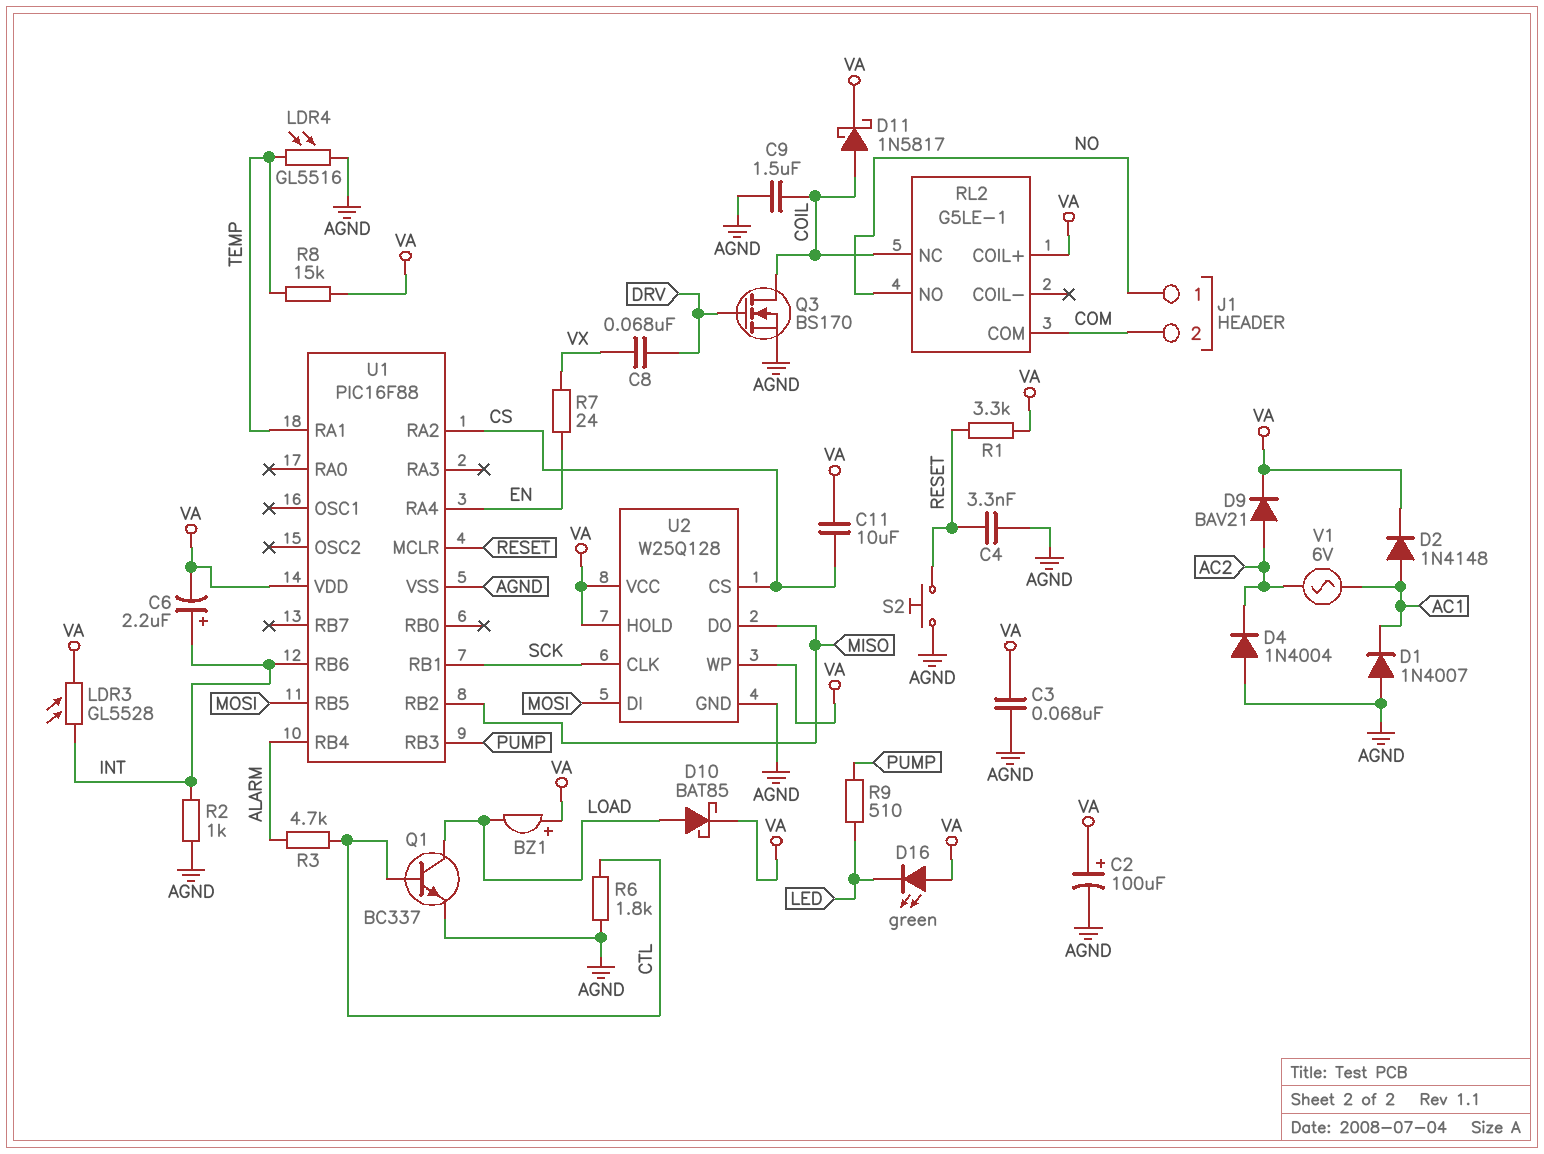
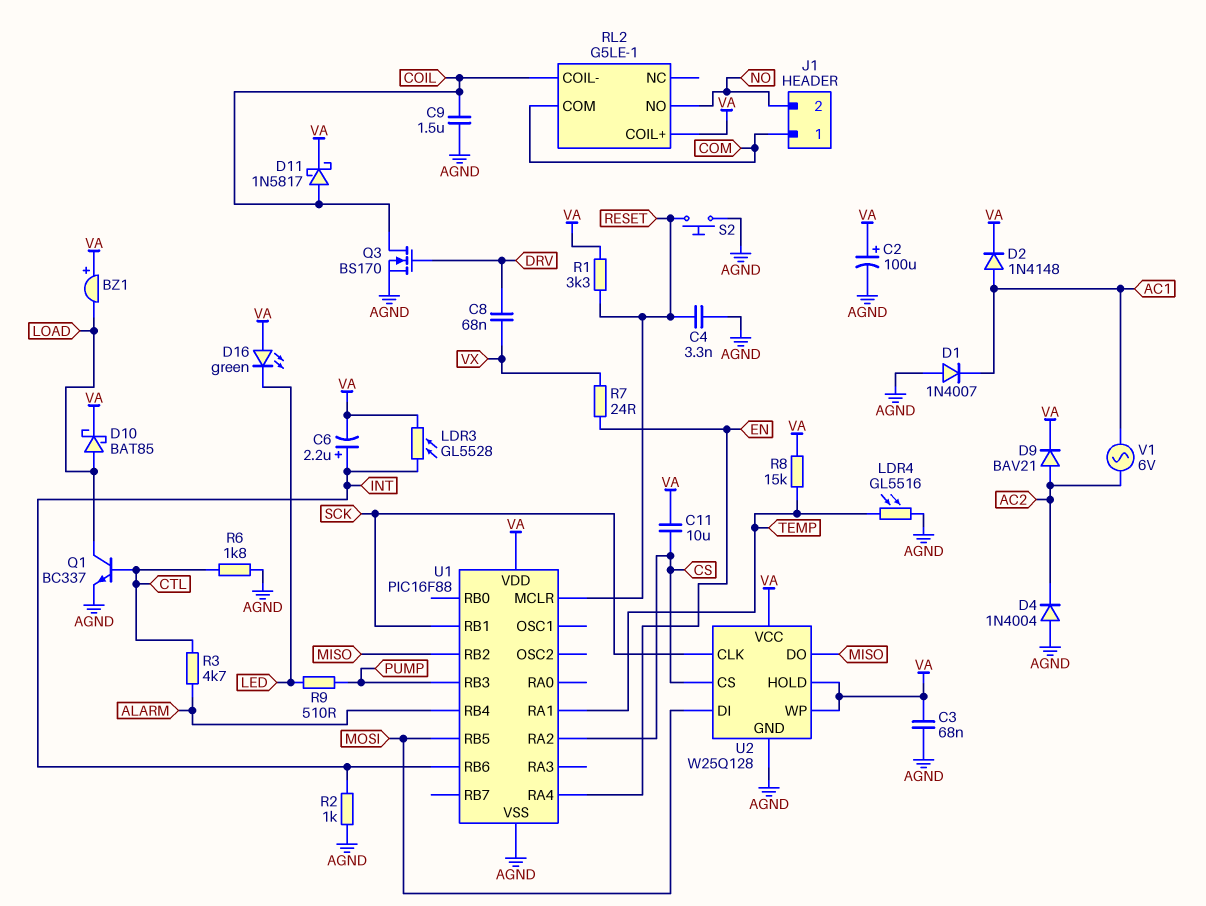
J1 pin 1: NO -> COM
J1 pin 2: COM -> NO
RL2 pin COIL-: none -> COIL
RL2 pin NC: COIL -> none

